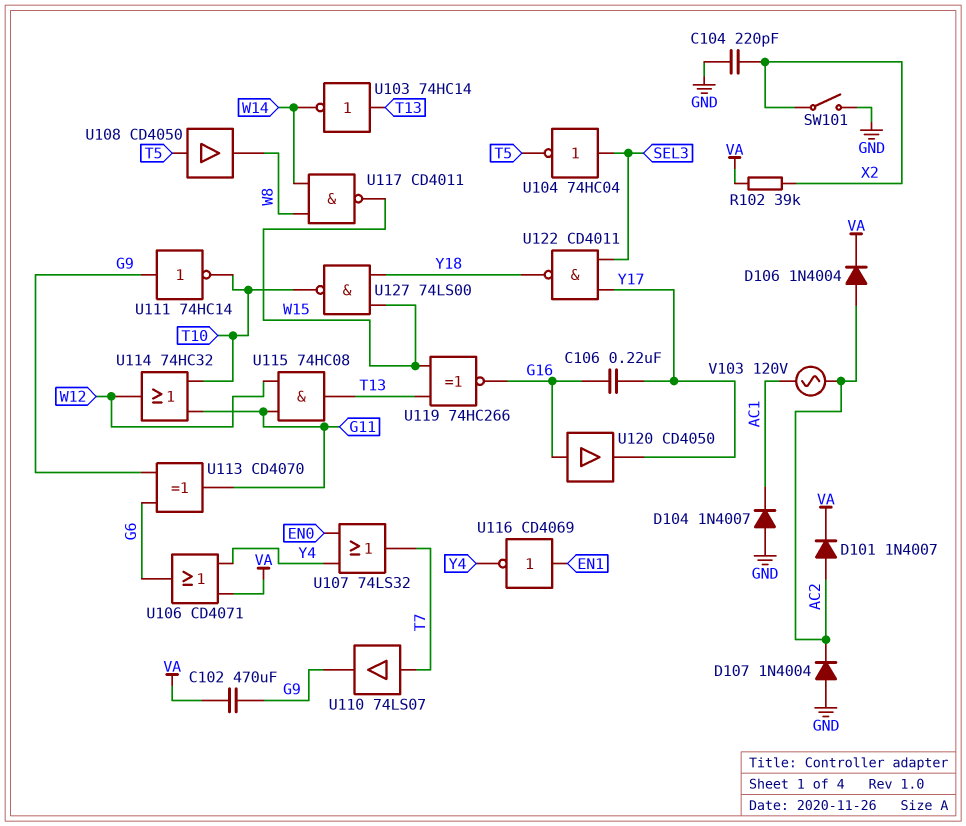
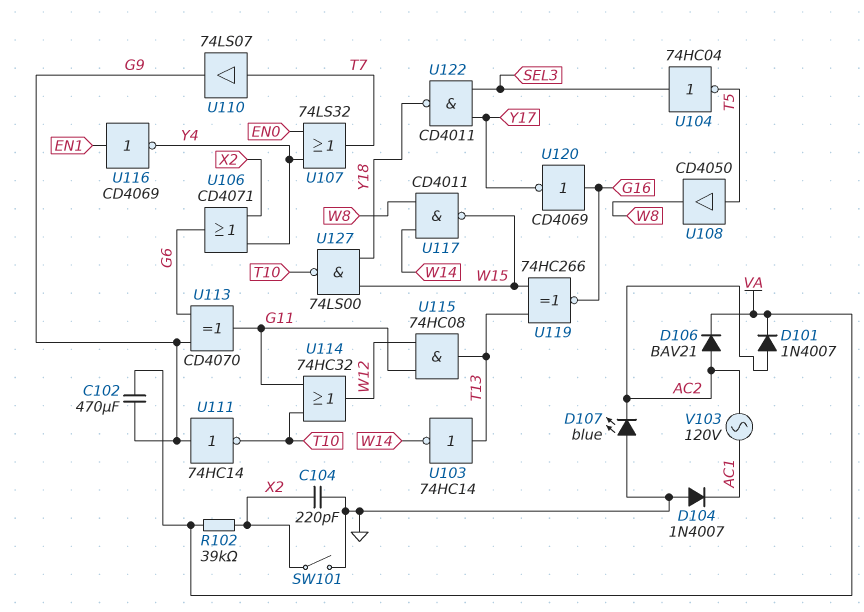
C106: 220nF (G16, Y17) -> none
D106: diode 1N4004 (A AC2, K VA) -> diode BAV21 (A AC2, K VA)
D107: diode 1N4004 (A GND, K AC2) -> LED blue (A GND, K AC2)
U106: OR CD4071 (in VA, in Y4, out G6) -> OR CD4071 (in X2, in Y4, out G6)
U120: buffer CD4050 (in G16, out Y17) -> NOT CD4069 (in G16, out Y17)

